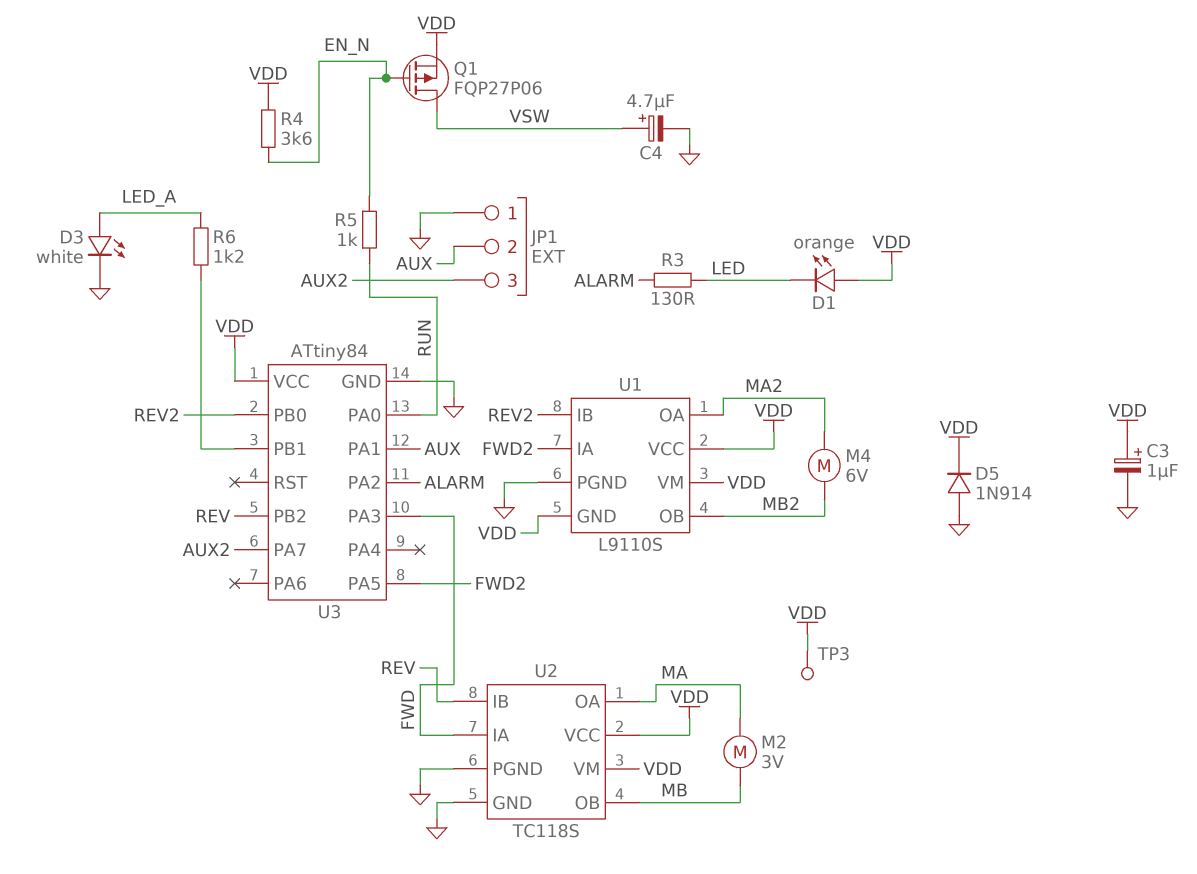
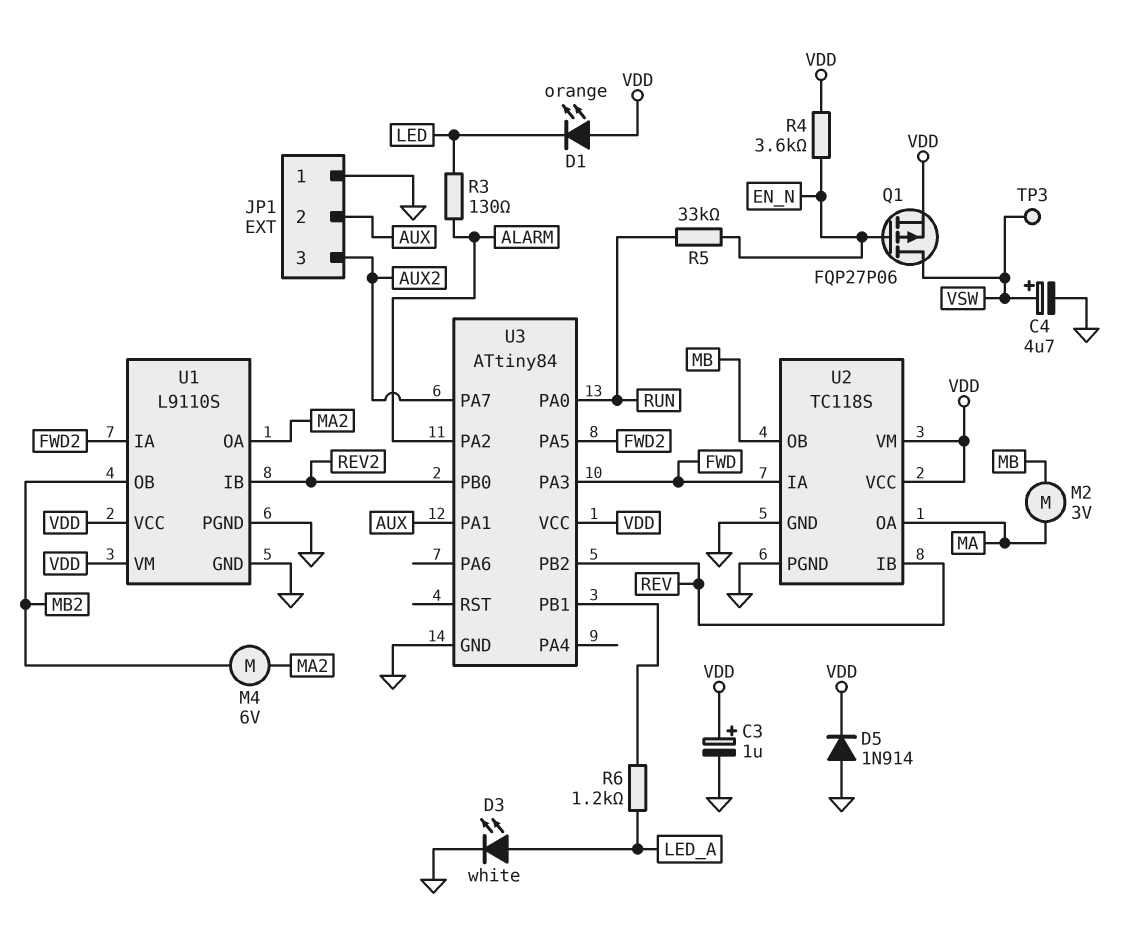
R5: 1k (EN_N, RUN) -> 33k (EN_N, RUN)
TP3: test point (VDD) -> test point (VSW)
U1 pin GND: VDD -> GND

